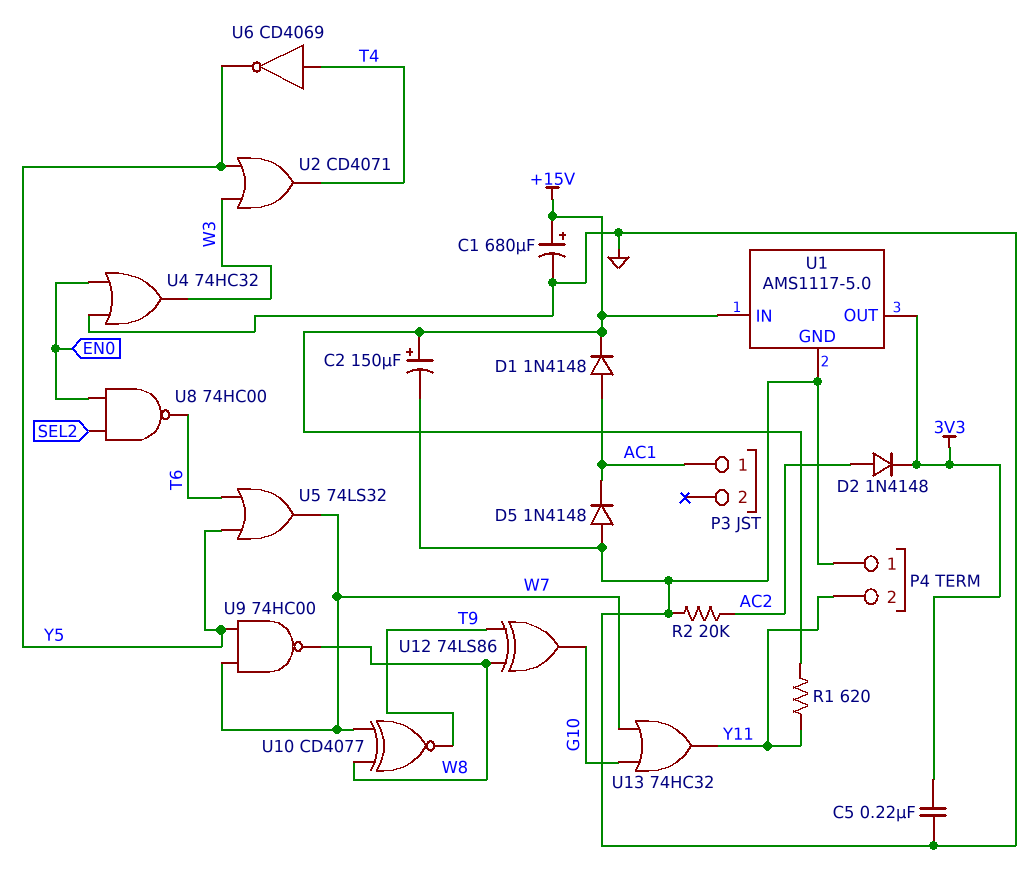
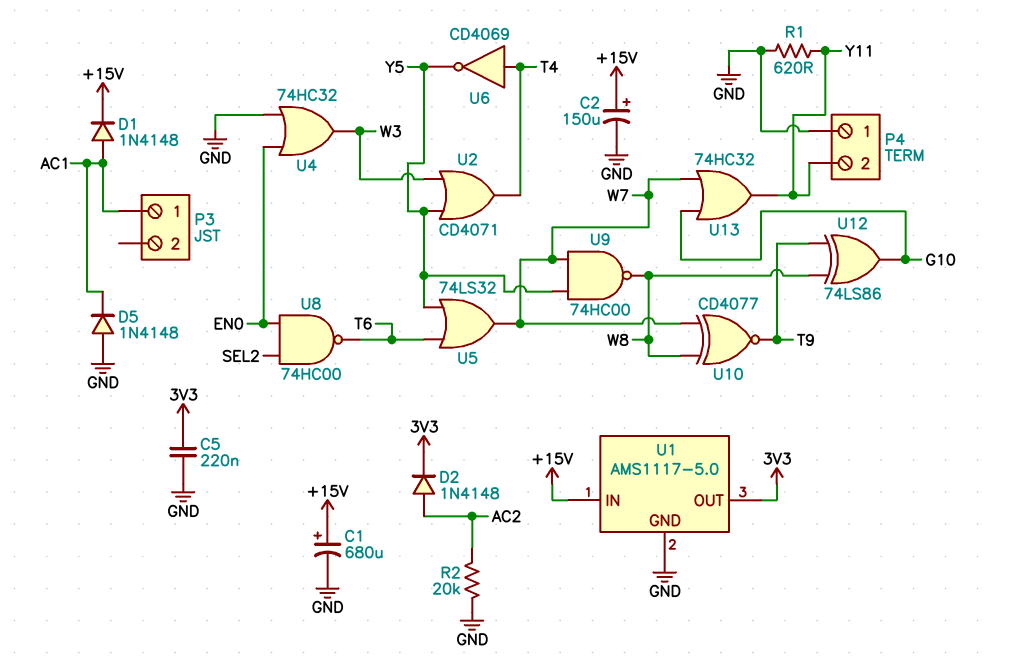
R1: 620 (+15V, Y11) -> 620 (GND, Y11)

